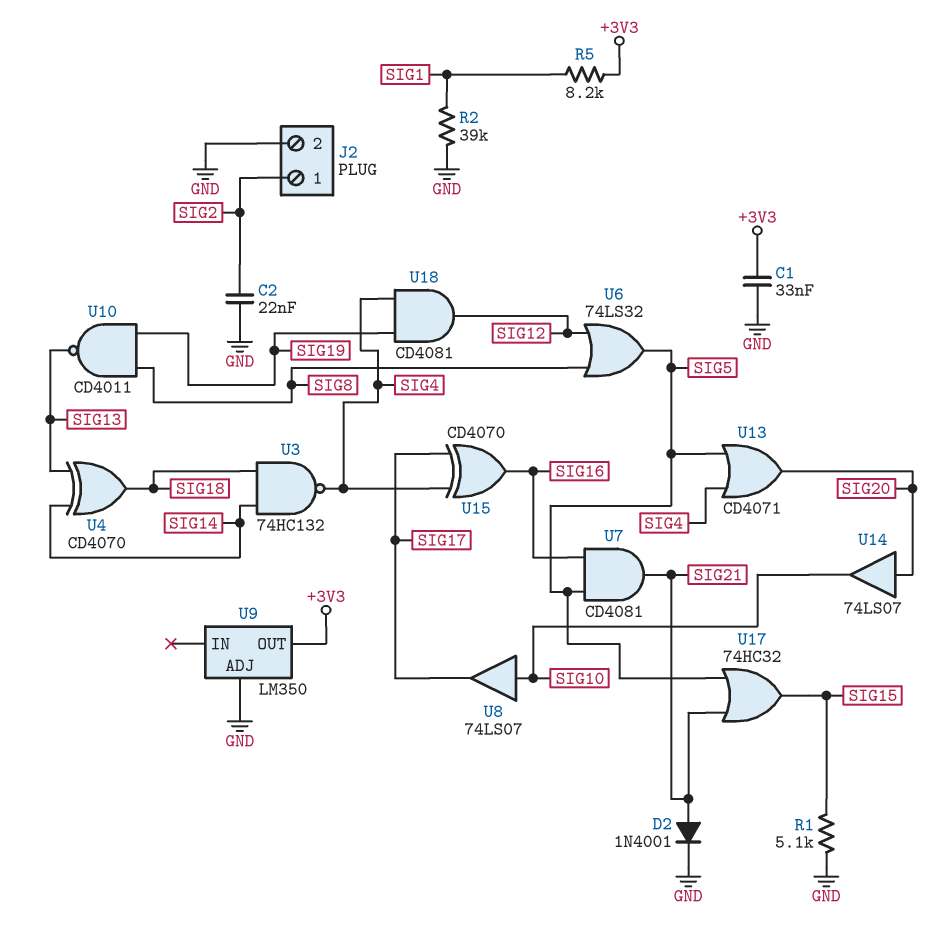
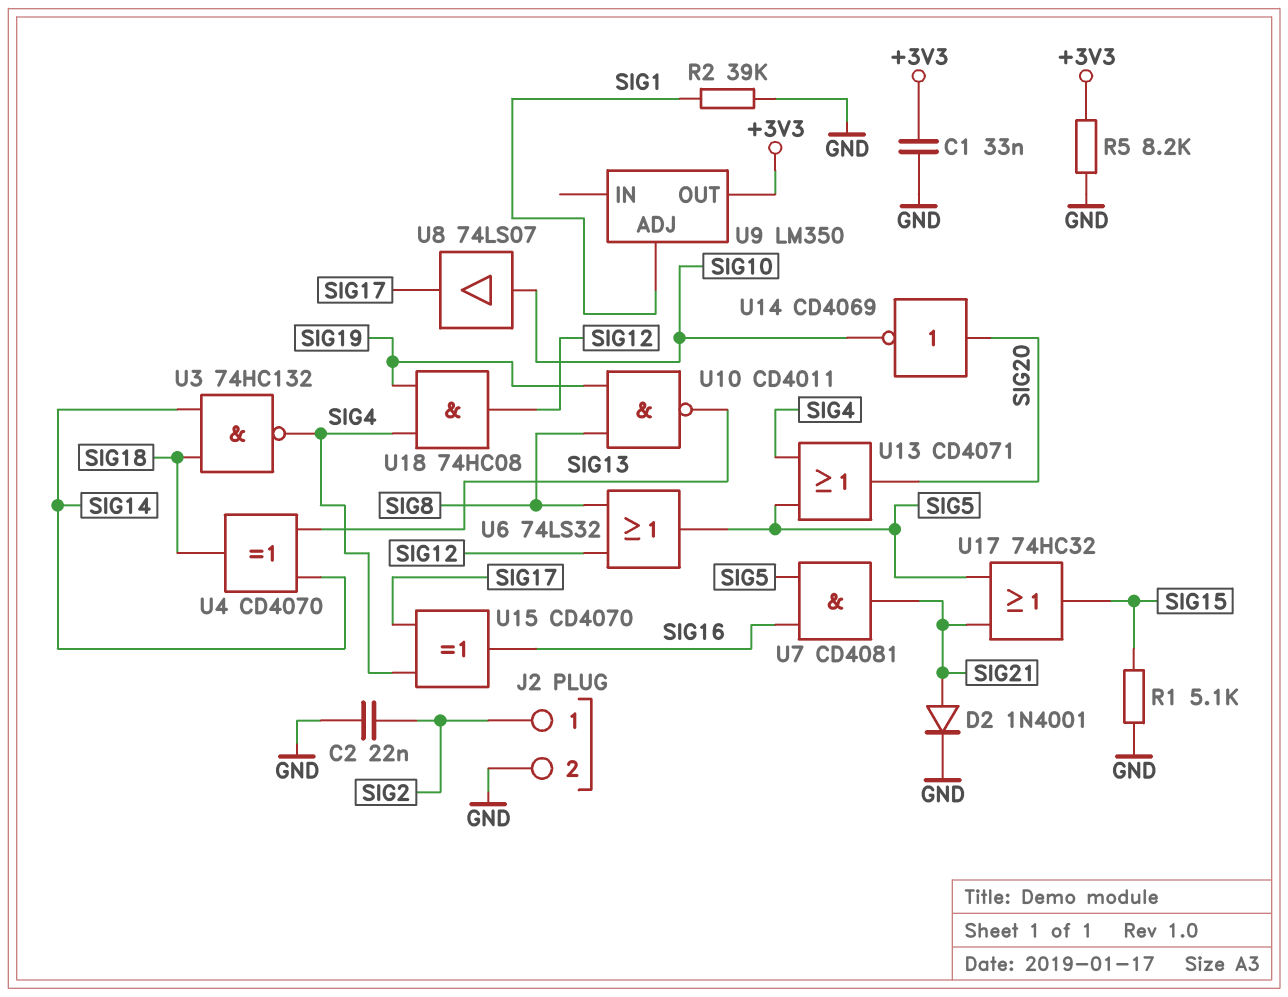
R5: 8.2k (+3V3, SIG1) -> 8.2k (+3V3, GND)
U9 pin ADJ: GND -> SIG1
U14: buffer 74LS07 (in SIG20, out SIG10) -> NOT CD4069 (in SIG20, out SIG10)
U18: AND CD4081 (in SIG4, in SIG19, out SIG12) -> AND 74HC08 (in SIG4, in SIG19, out SIG12)

